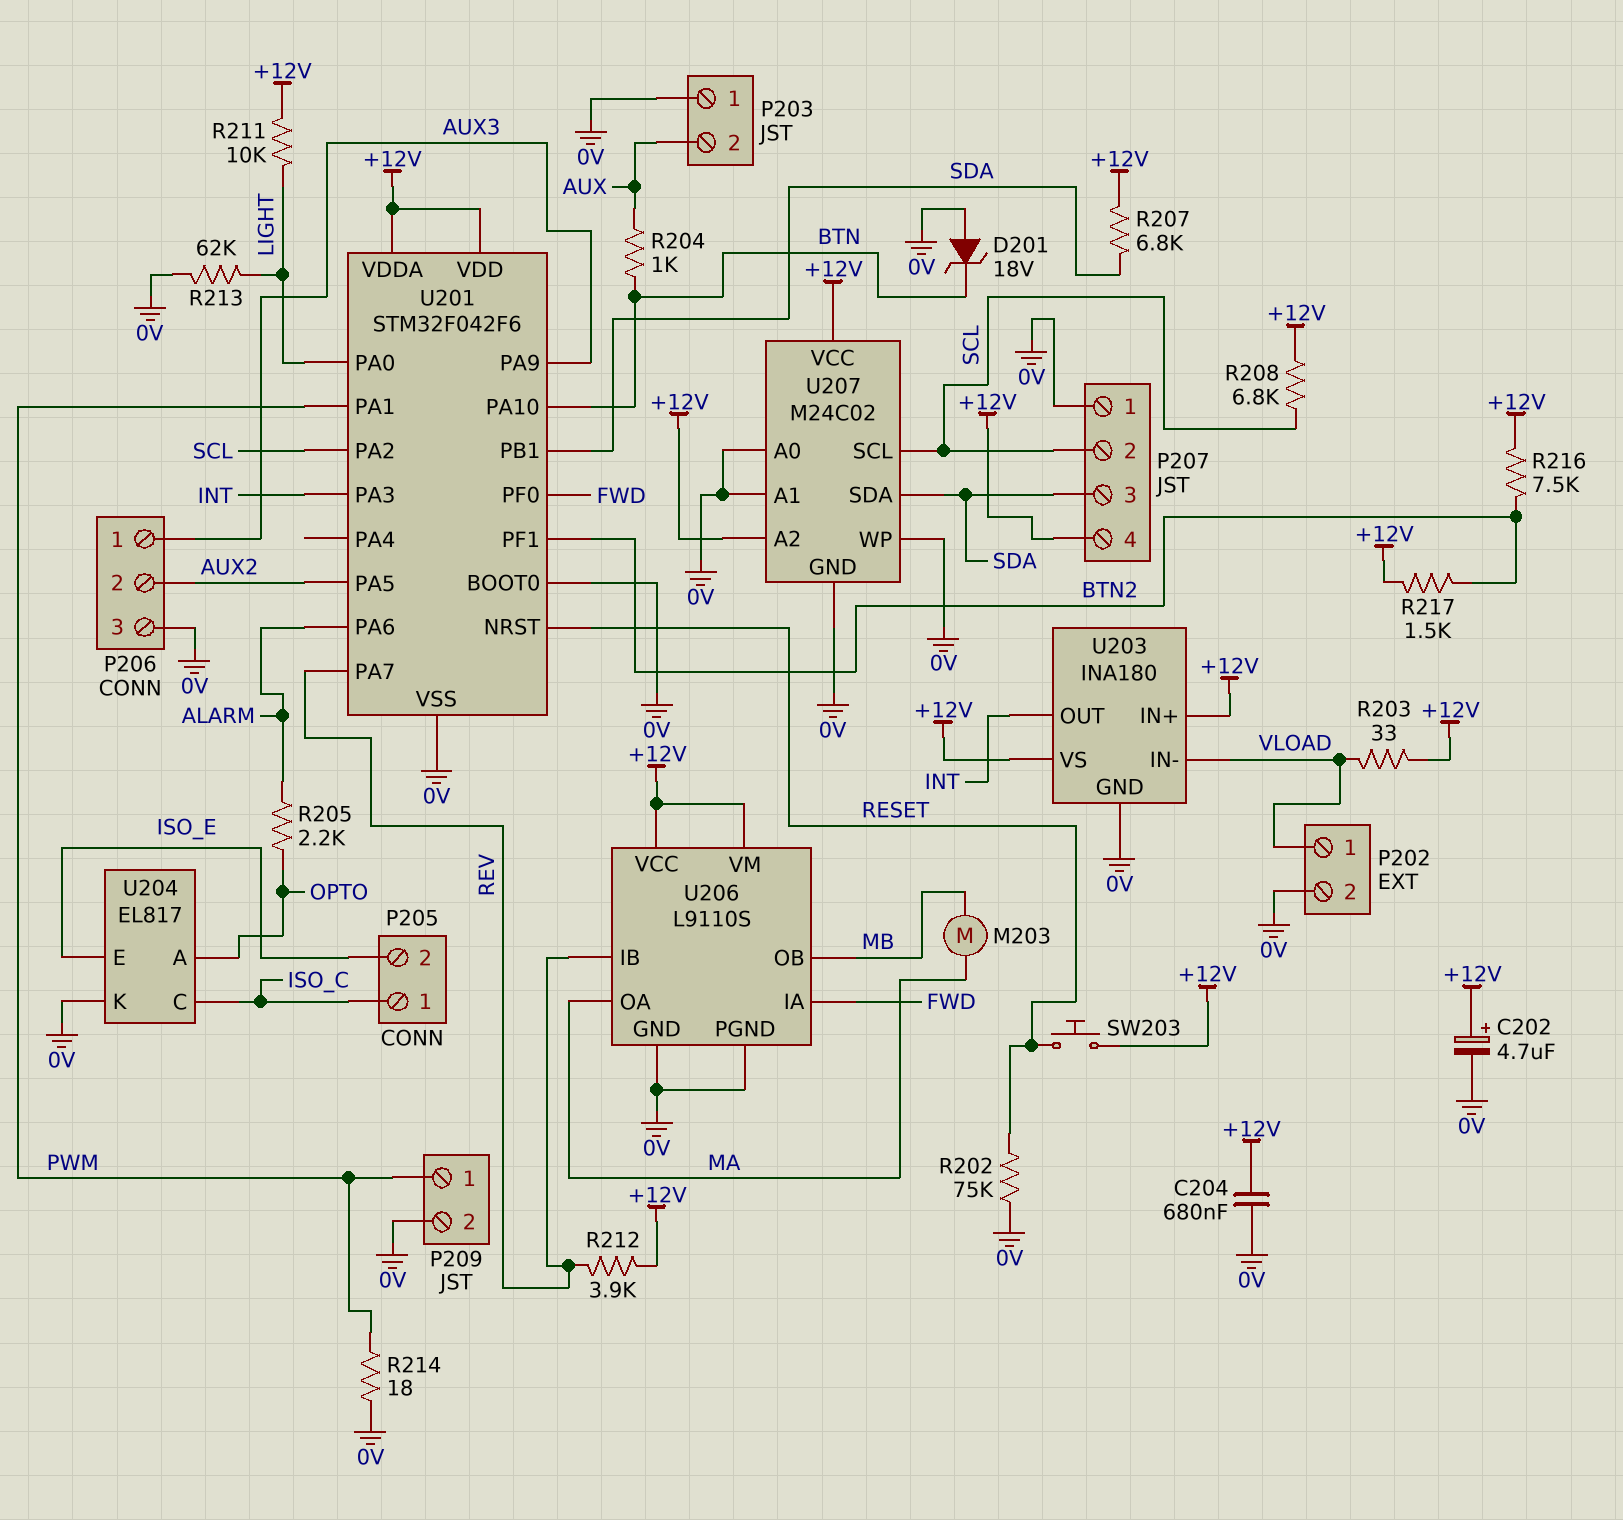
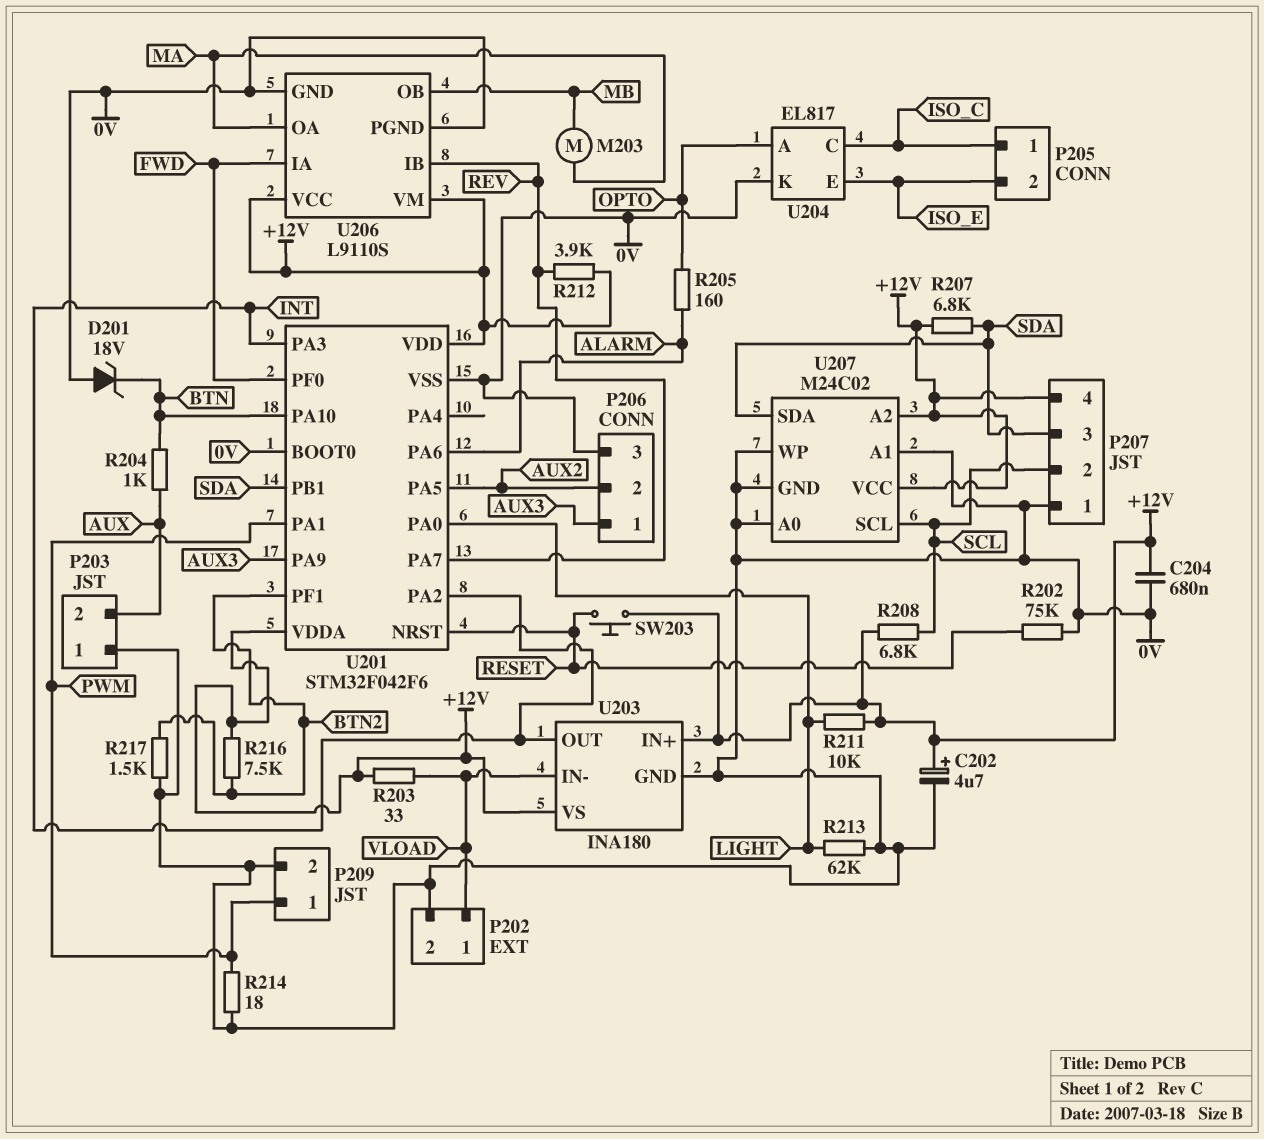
R205: 2.2k (ALARM, OPTO) -> 160 (ALARM, OPTO)
R217: 1.5k (+12V, BTN2) -> 1.5k (0V, BTN2)
U201 pin PA2: SCL -> INT

